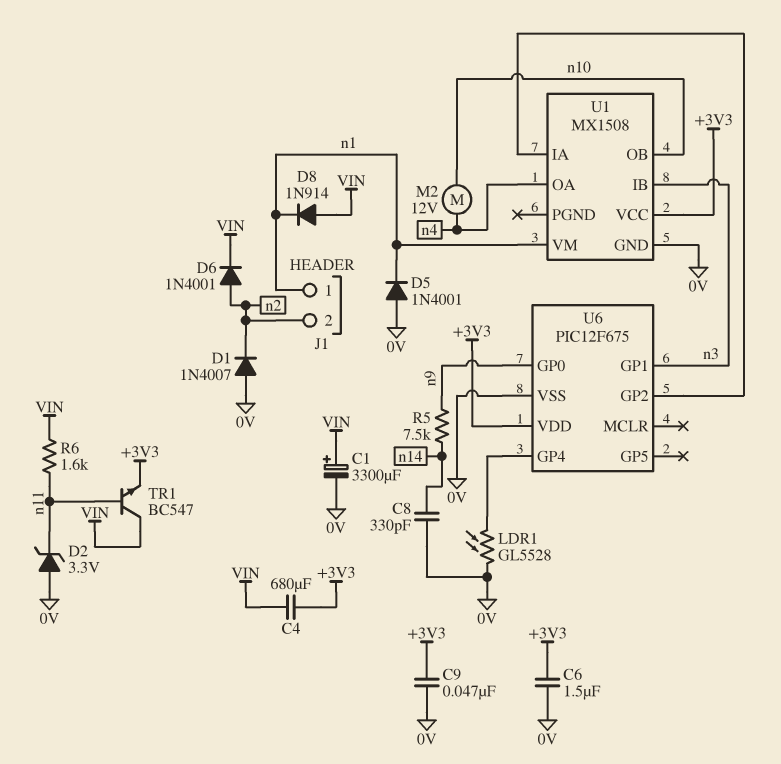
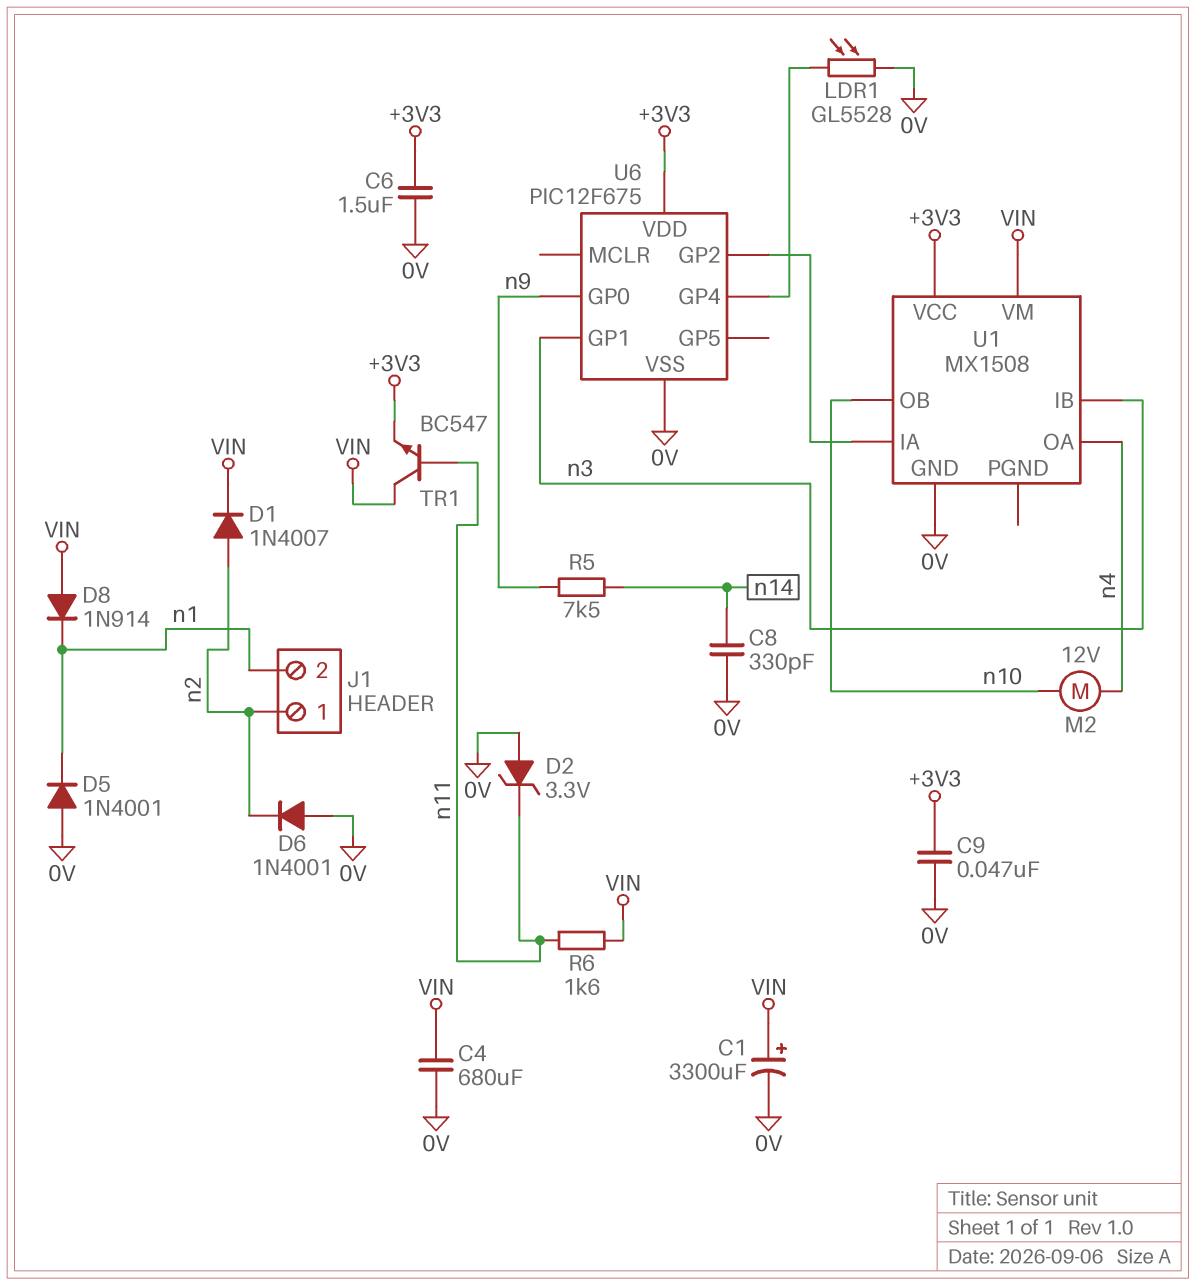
C4: 680uF (+3V3, VIN) -> 680uF (0V, VIN)
D1: diode 1N4007 (A 0V, K n2) -> diode 1N4007 (A n2, K VIN)
D6: diode 1N4001 (A n2, K VIN) -> diode 1N4001 (A 0V, K n2)
J1 pin 1: n1 -> n2
J1 pin 2: n2 -> n1
U1 pin VM: n1 -> VIN

